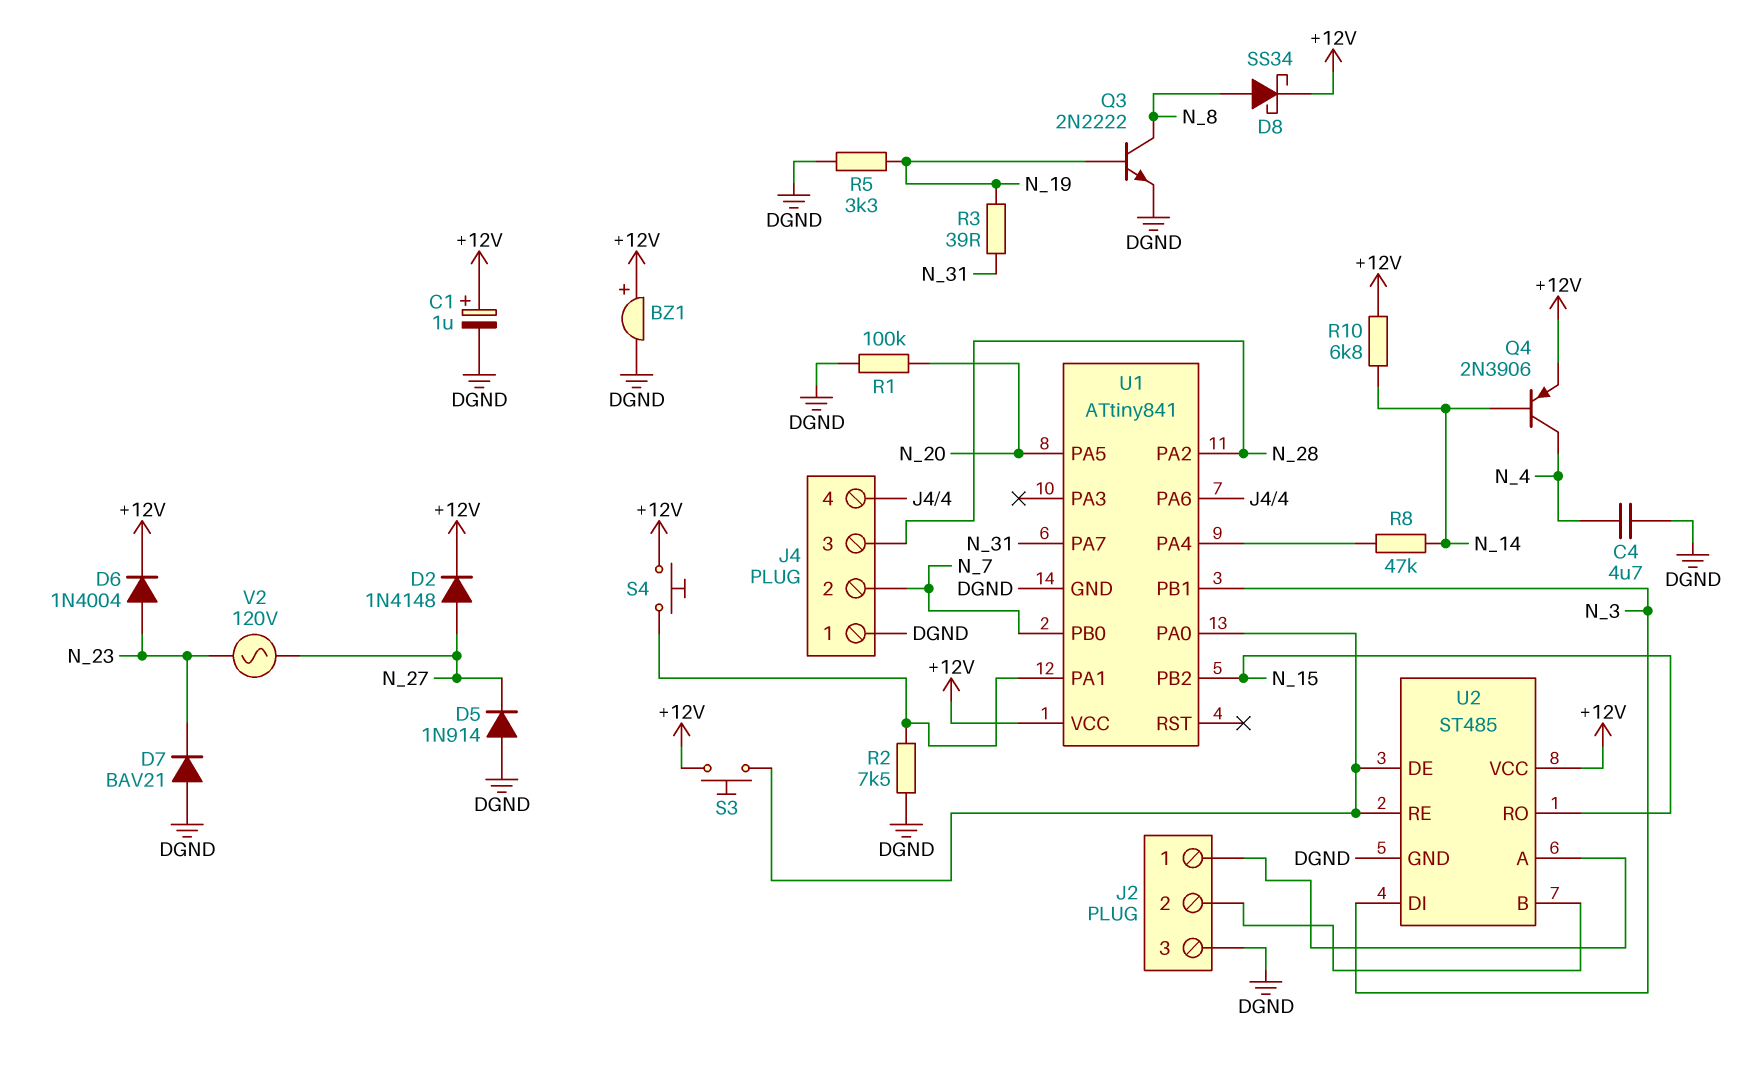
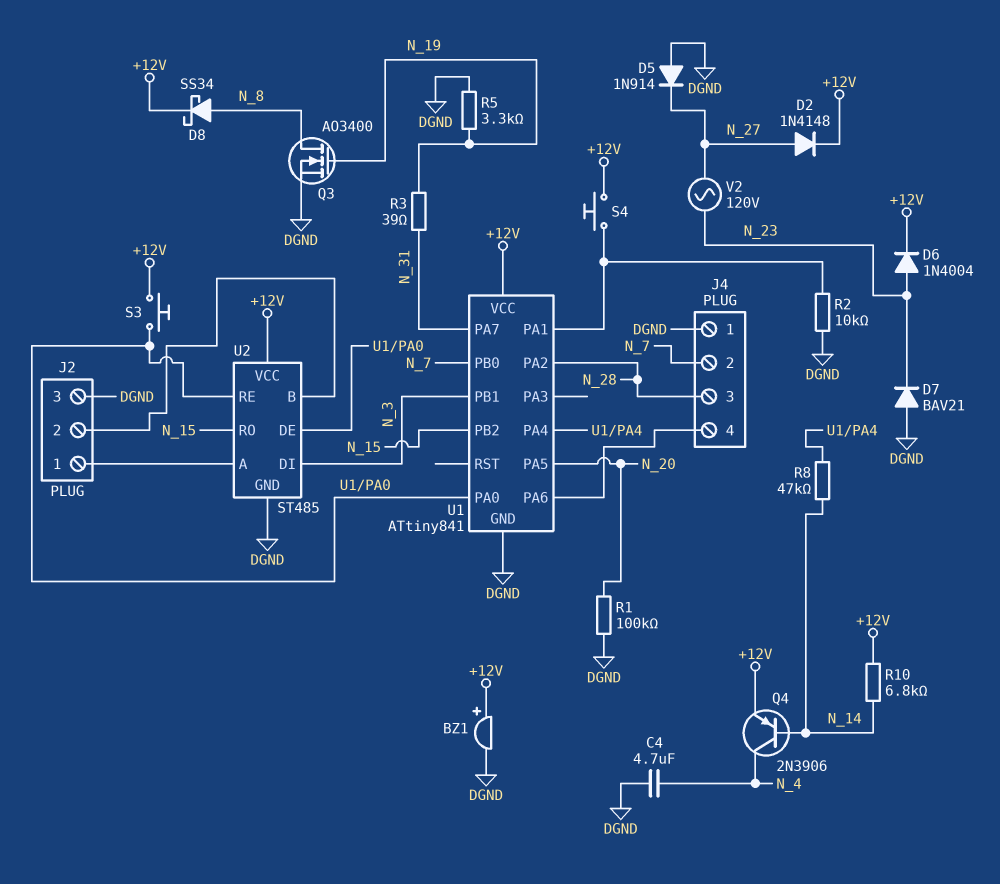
C1: 1uF (plus +12V, minus DGND) -> none
Q3: NPN 2N2222 (B N_19, C N_8, E DGND) -> NMOS AO3400 (G N_19, D N_8, S DGND)
R2: 7.5k (DGND, U1/PA1) -> 10k (DGND, U1/PA1)

